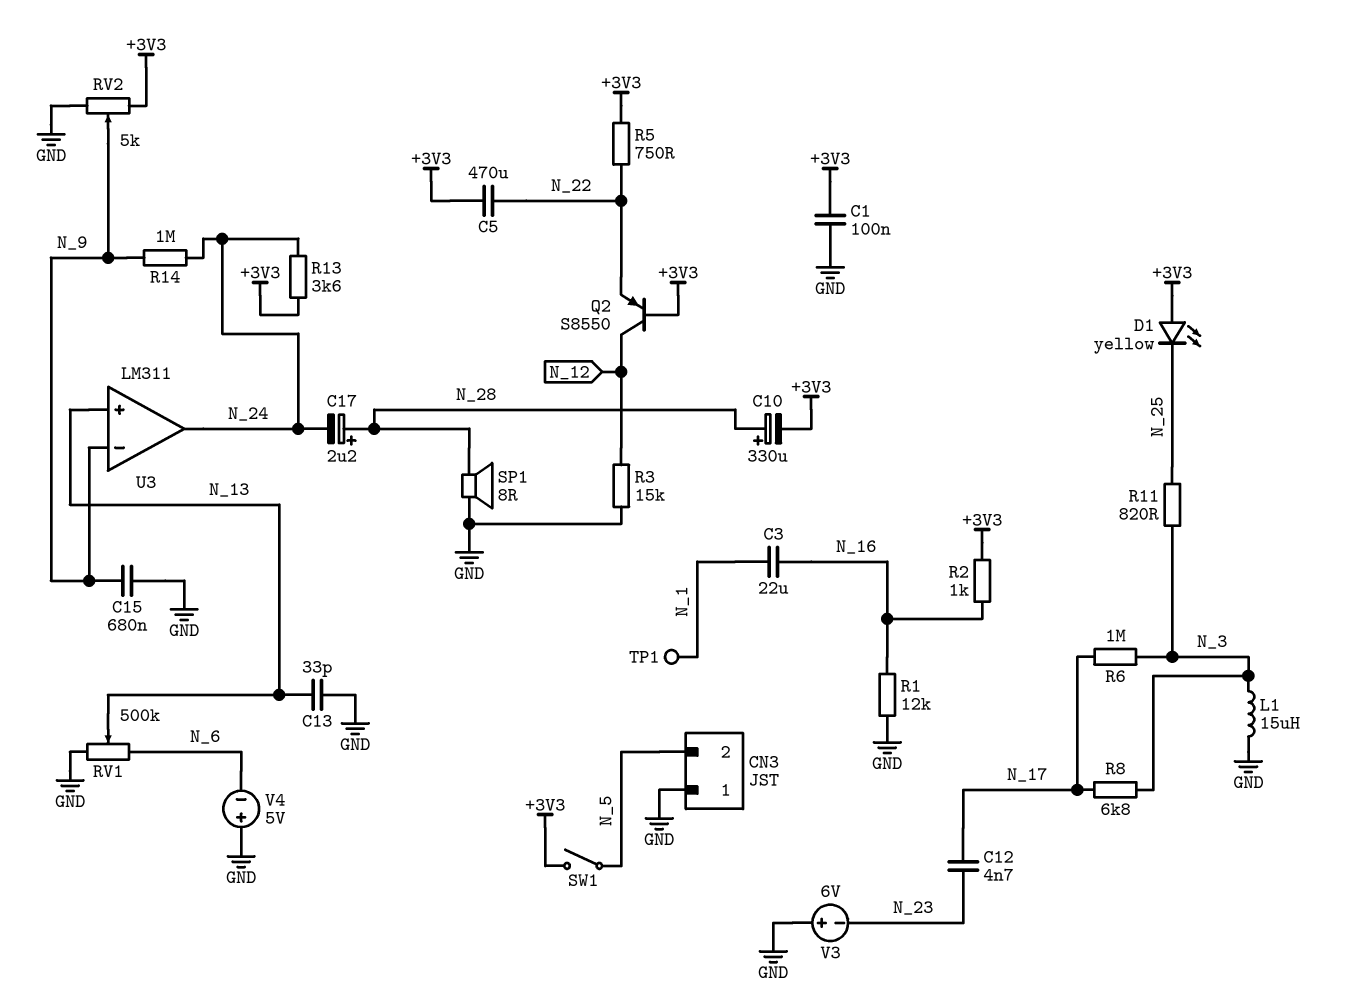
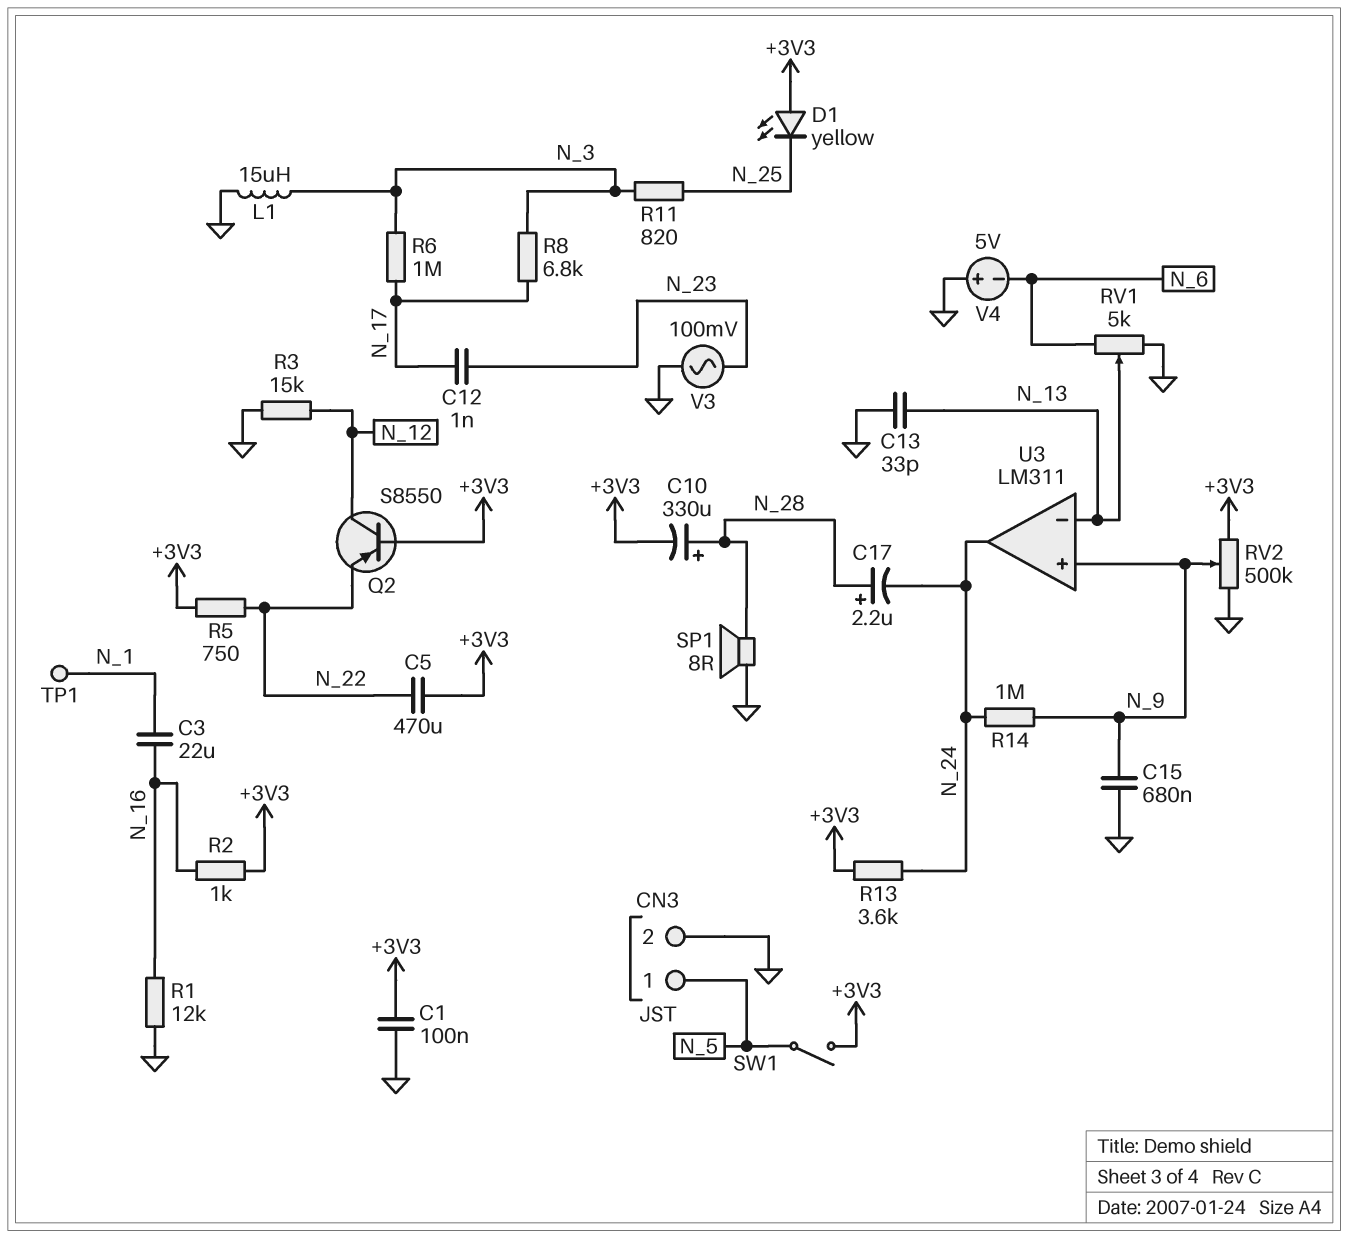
C12: 4.7nF (N_17, N_23) -> 1nF (N_17, N_23)
CN3 pin 1: GND -> N_5
CN3 pin 2: N_5 -> GND
RV1: 500k (GND, N_6, wiper N_13) -> 5k (GND, N_6, wiper N_13)
RV2: 5k (+3V3, GND, wiper N_9) -> 500k (+3V3, GND, wiper N_9)
U3 pin in+: N_13 -> N_9
U3 pin in-: N_9 -> N_13
V3: 6V (plus GND, minus N_23) -> AC 100mV (GND, N_23)

